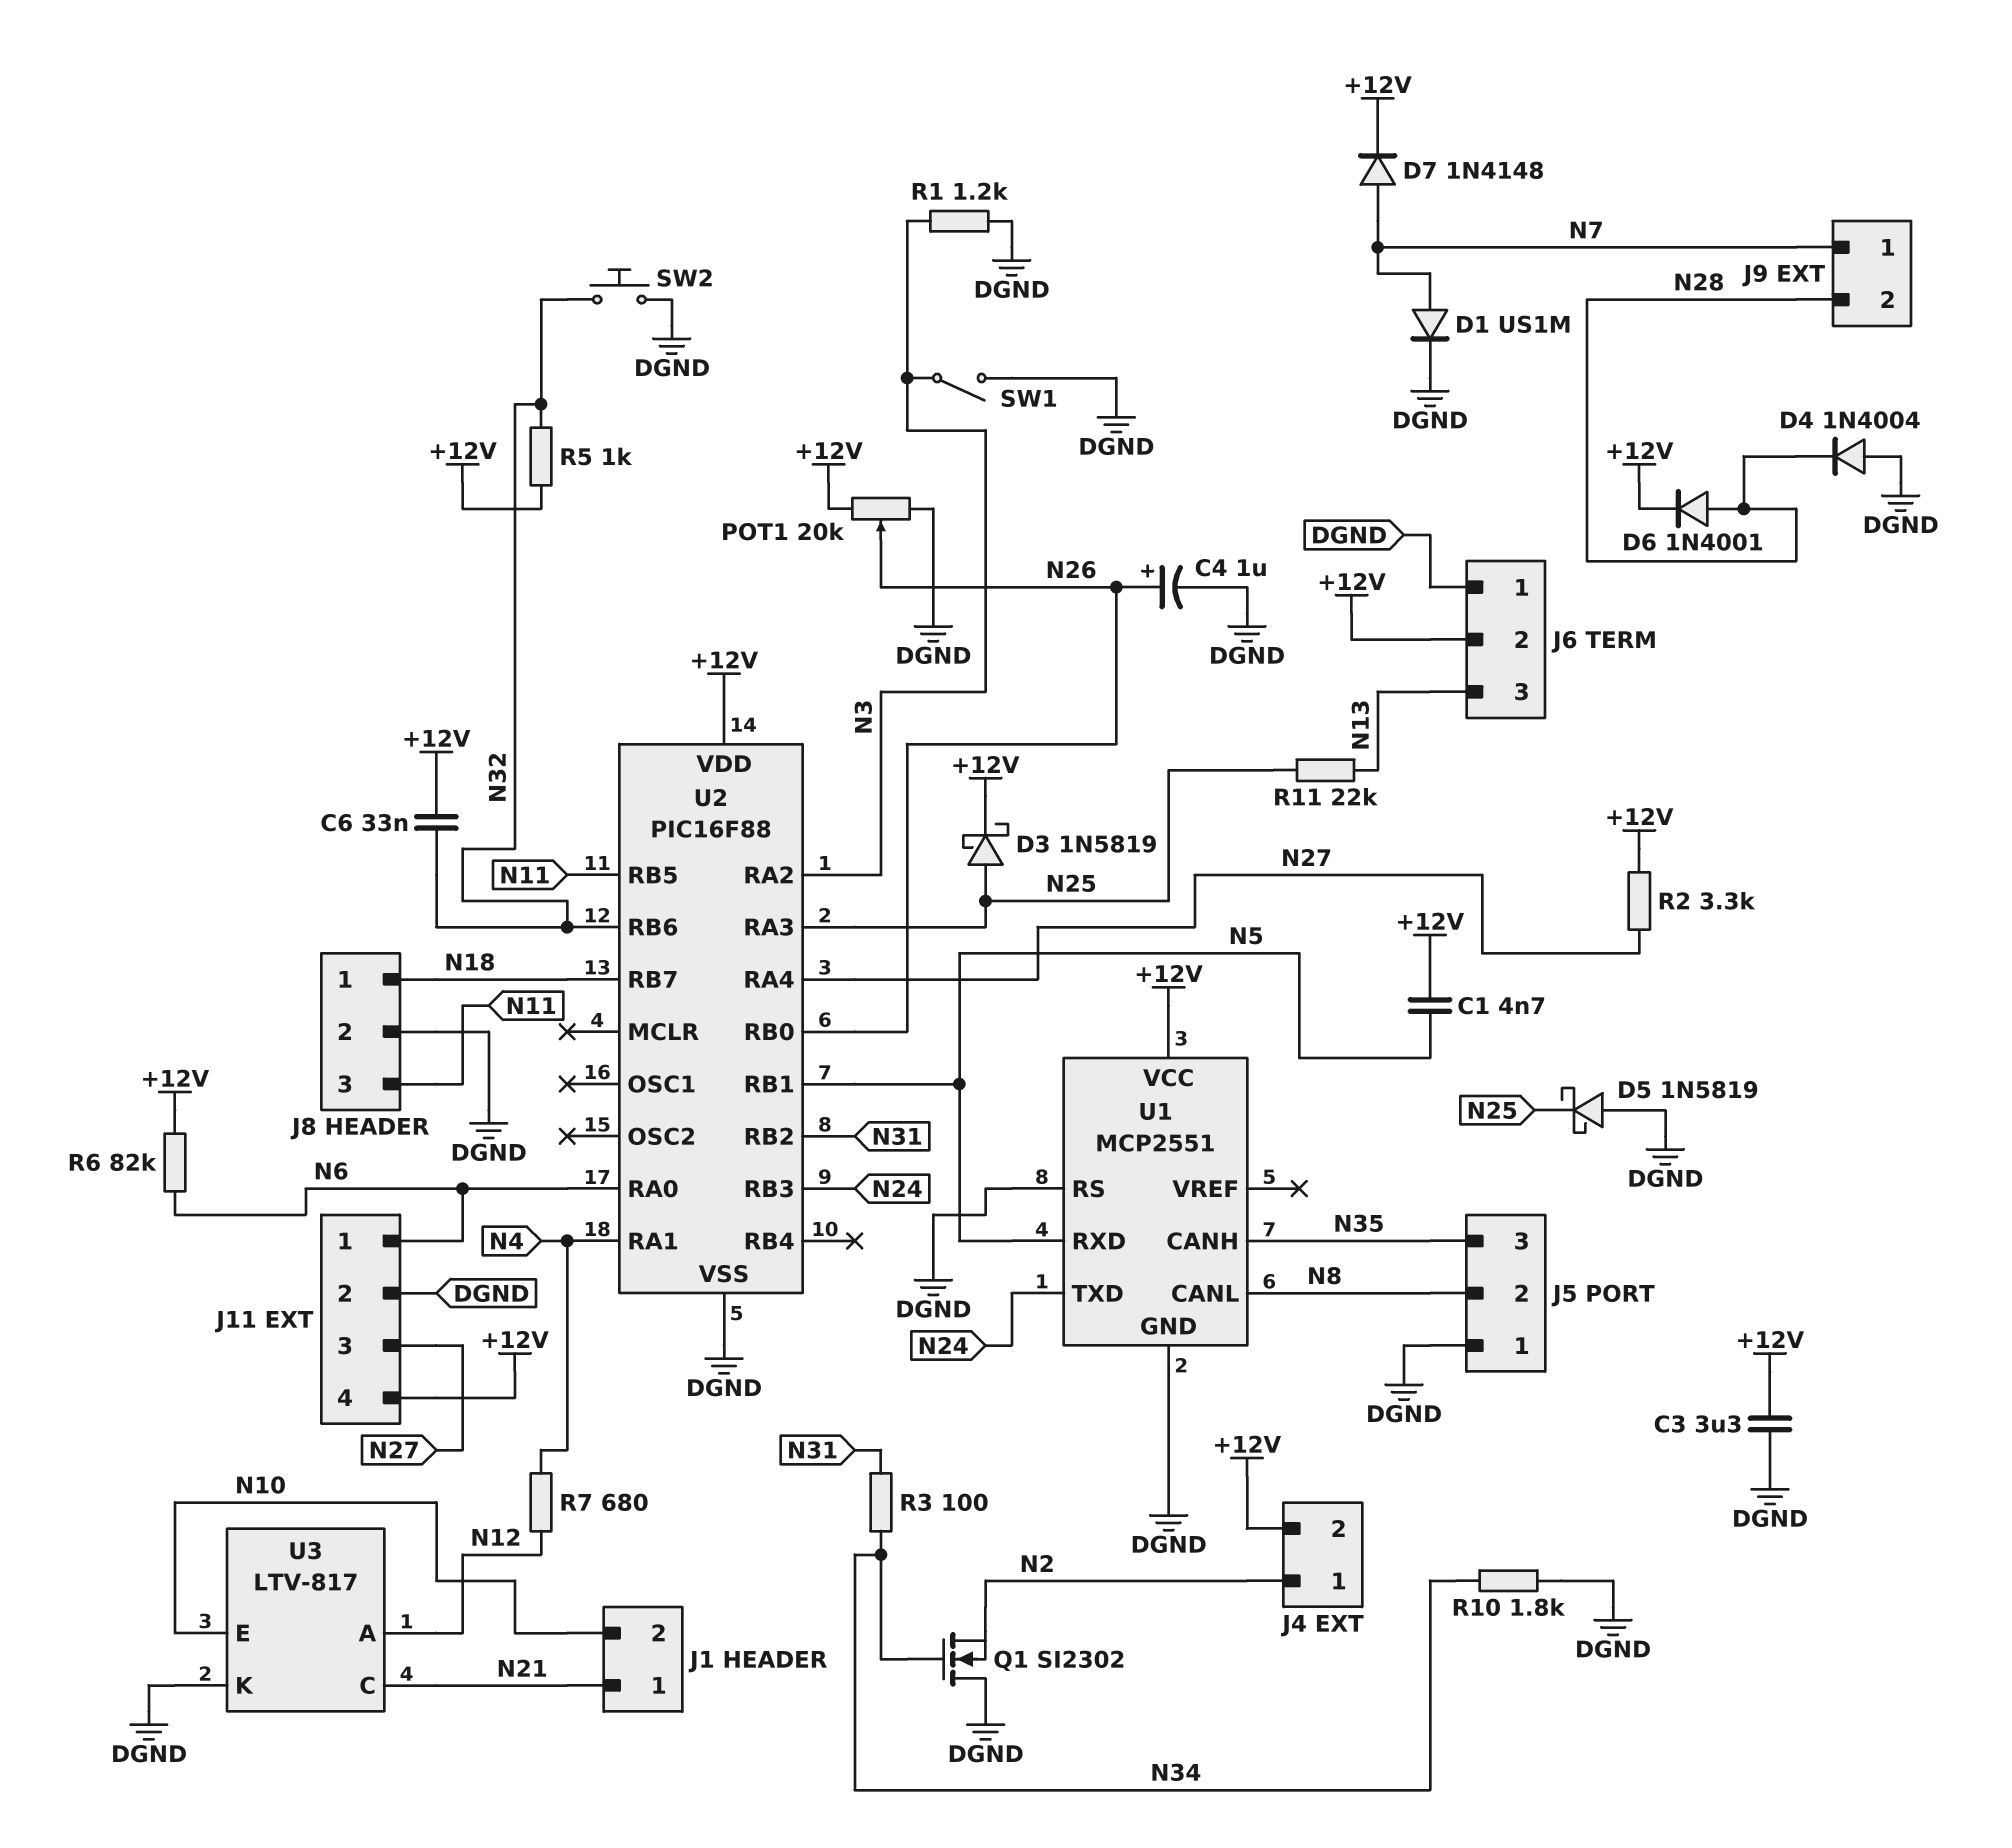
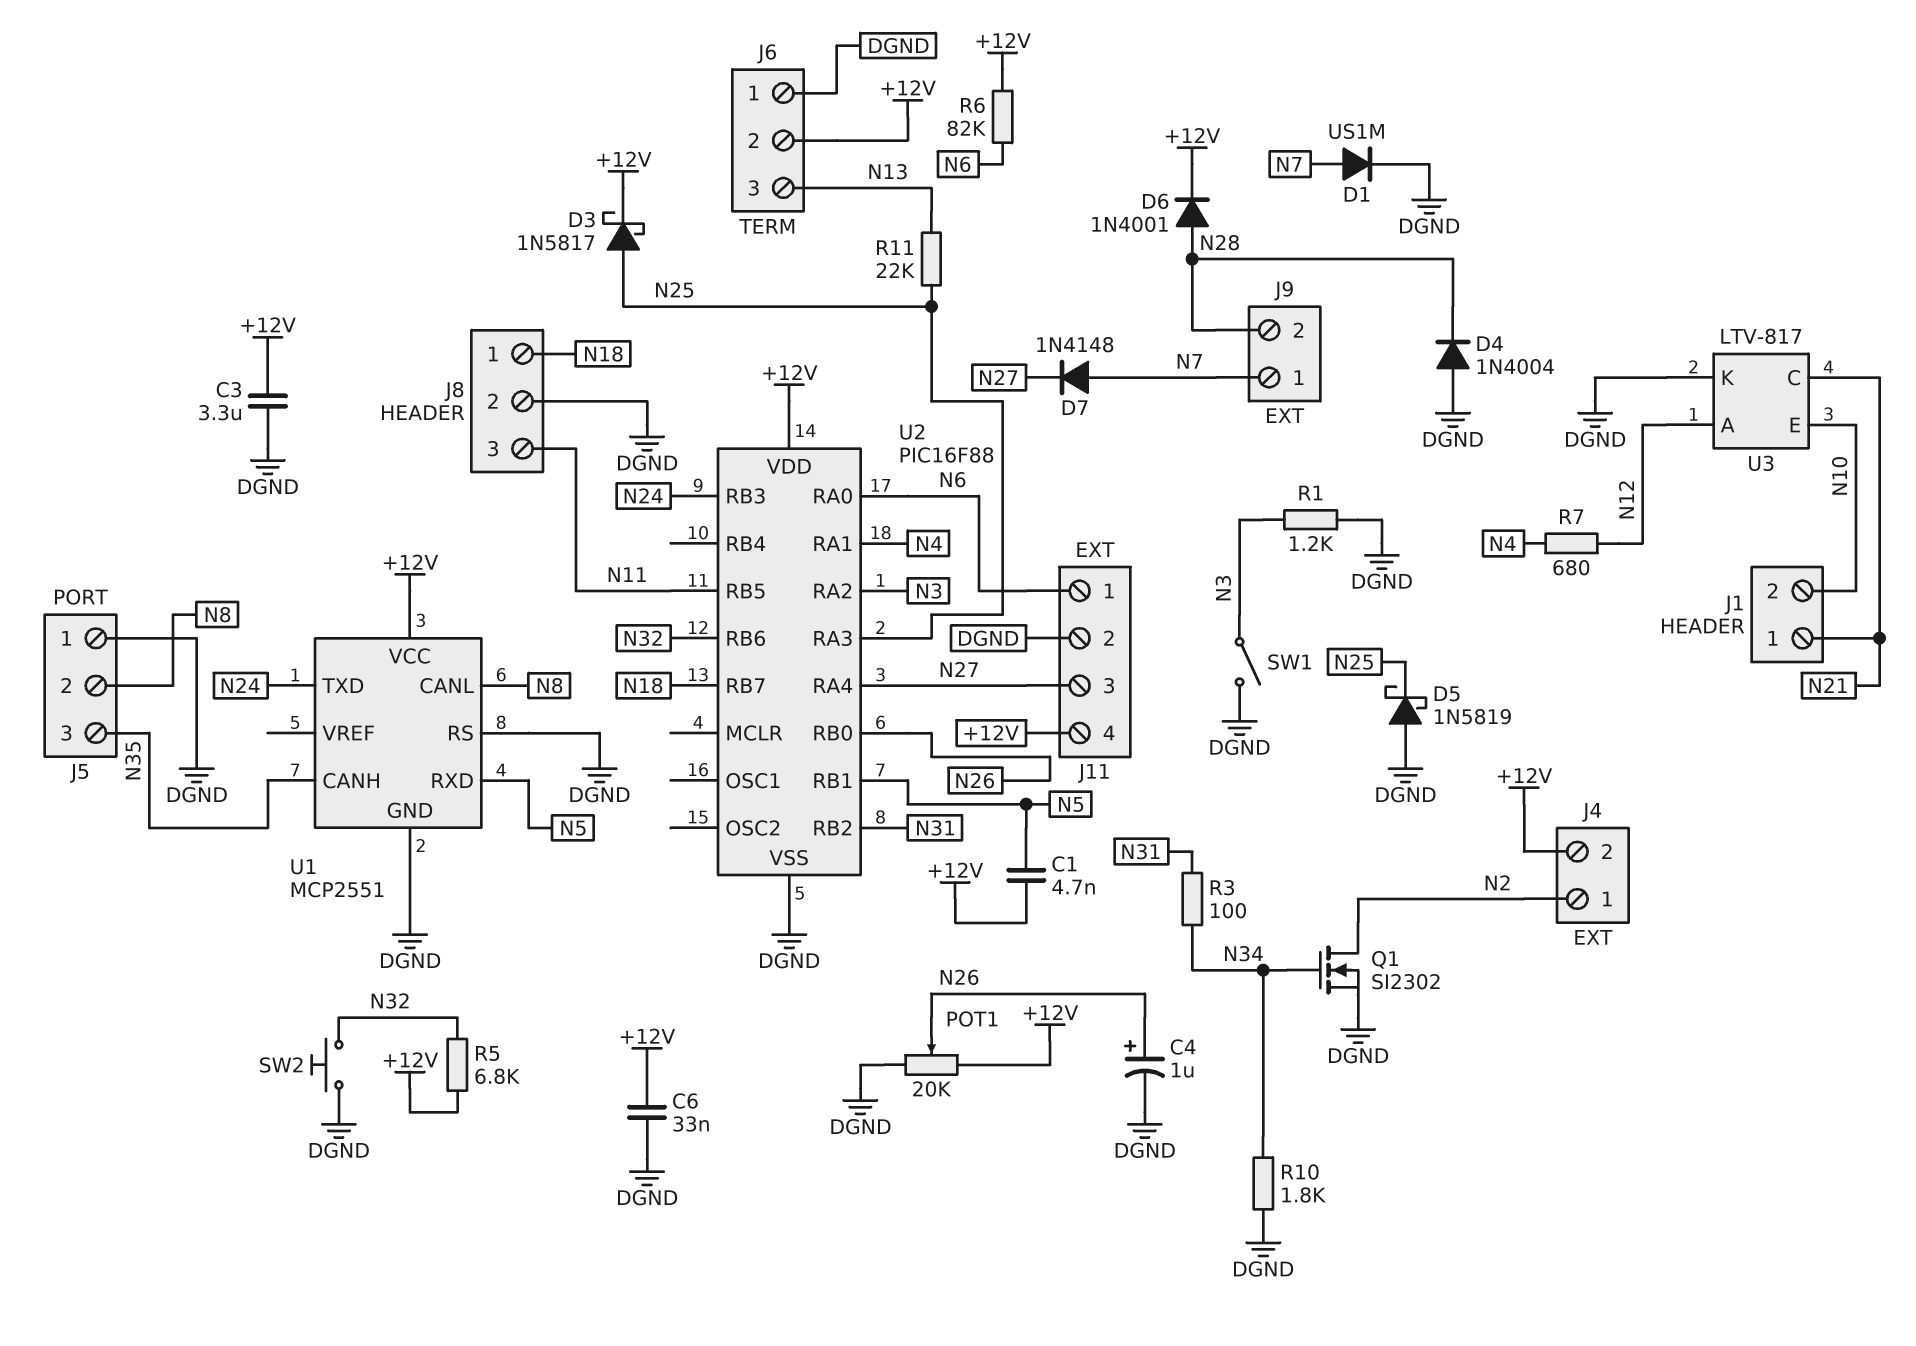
C6: 33nF (+12V, N32) -> 33nF (+12V, DGND)
D3: schottky 1N5819 (A N25, K +12V) -> schottky 1N5817 (A N25, K +12V)
D7: diode 1N4148 (A N7, K +12V) -> diode 1N4148 (A N7, K N27)
Q1: NMOS SI2302 (G N34, D DGND, S N2) -> NMOS SI2302 (G N34, D N2, S DGND)
R2: 3.3k (+12V, N27) -> none
R5: 1k (+12V, N32) -> 6.8k (+12V, N32)

